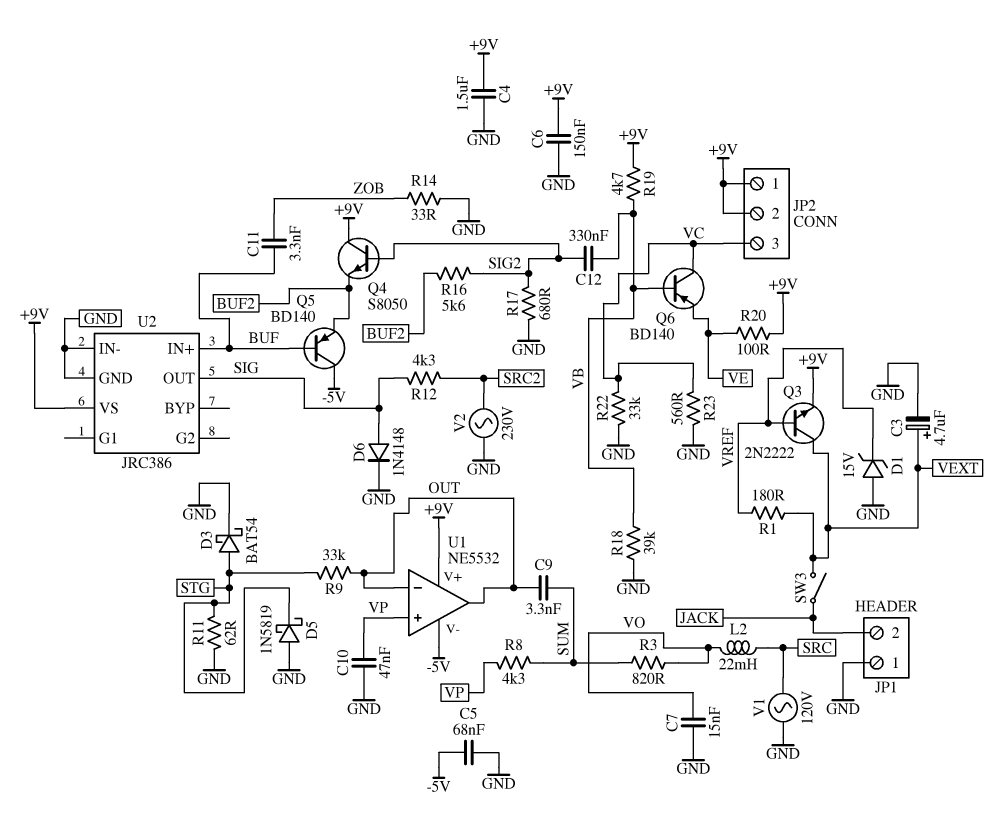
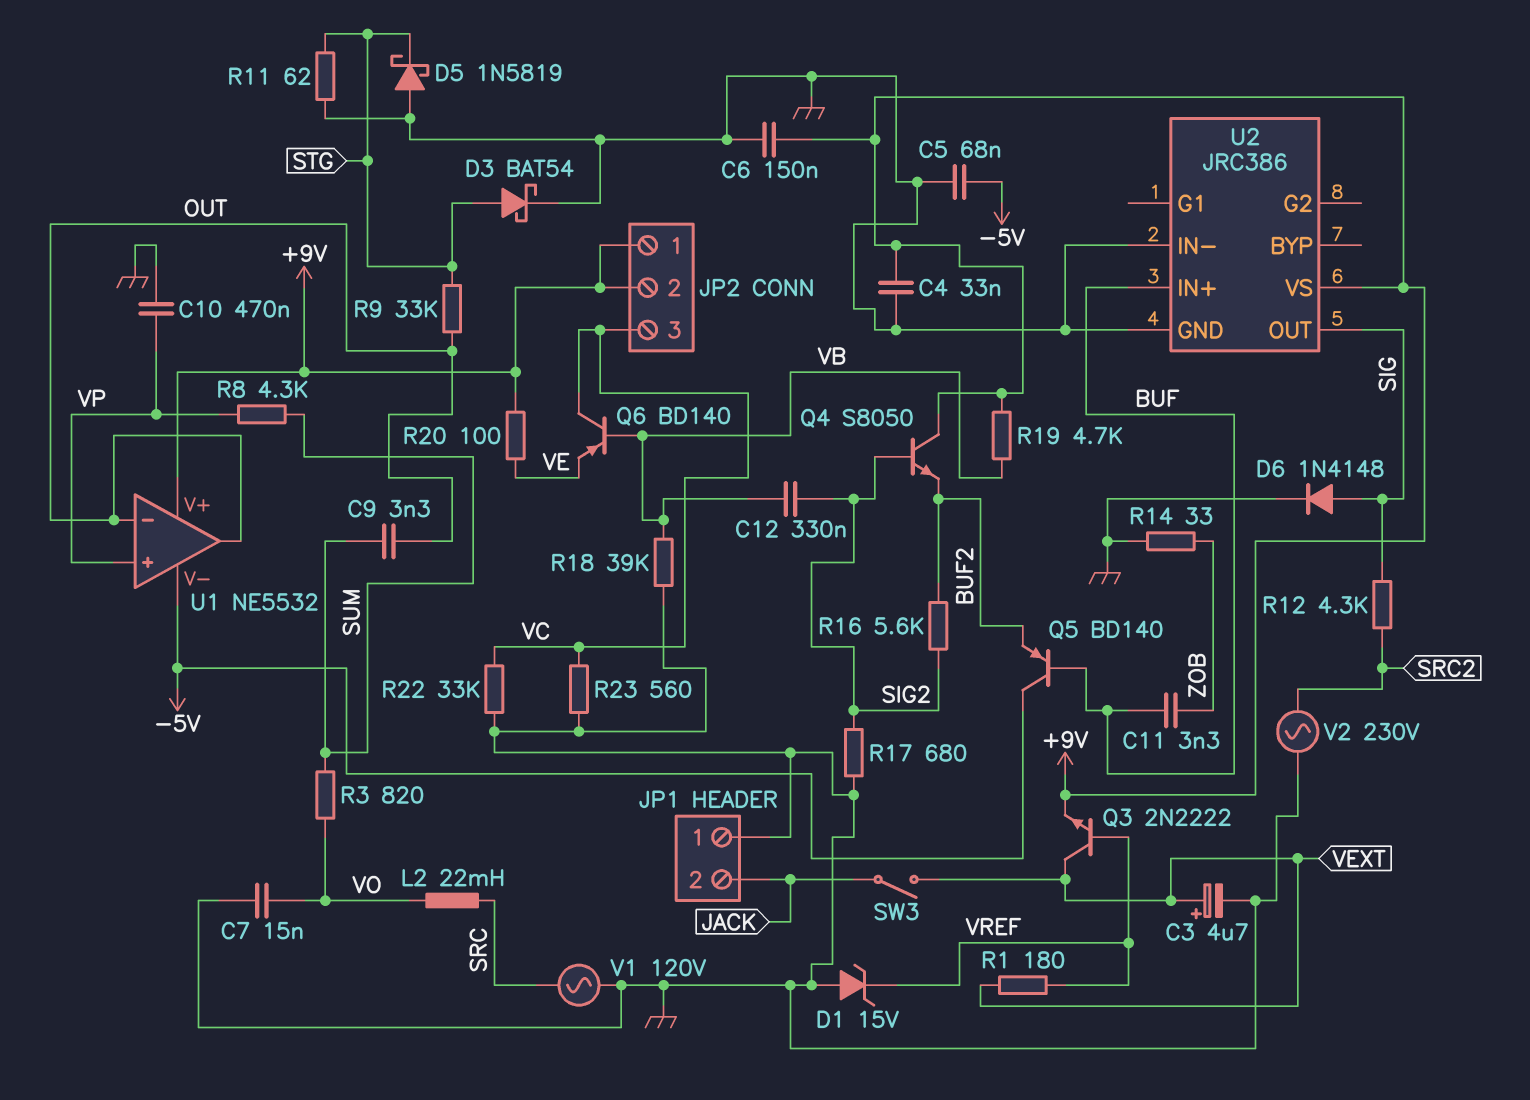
C4: 1.5uF (+9V, GND) -> 33nF (+9V, GND)
C10: 47nF (GND, VP) -> 470nF (GND, VP)

